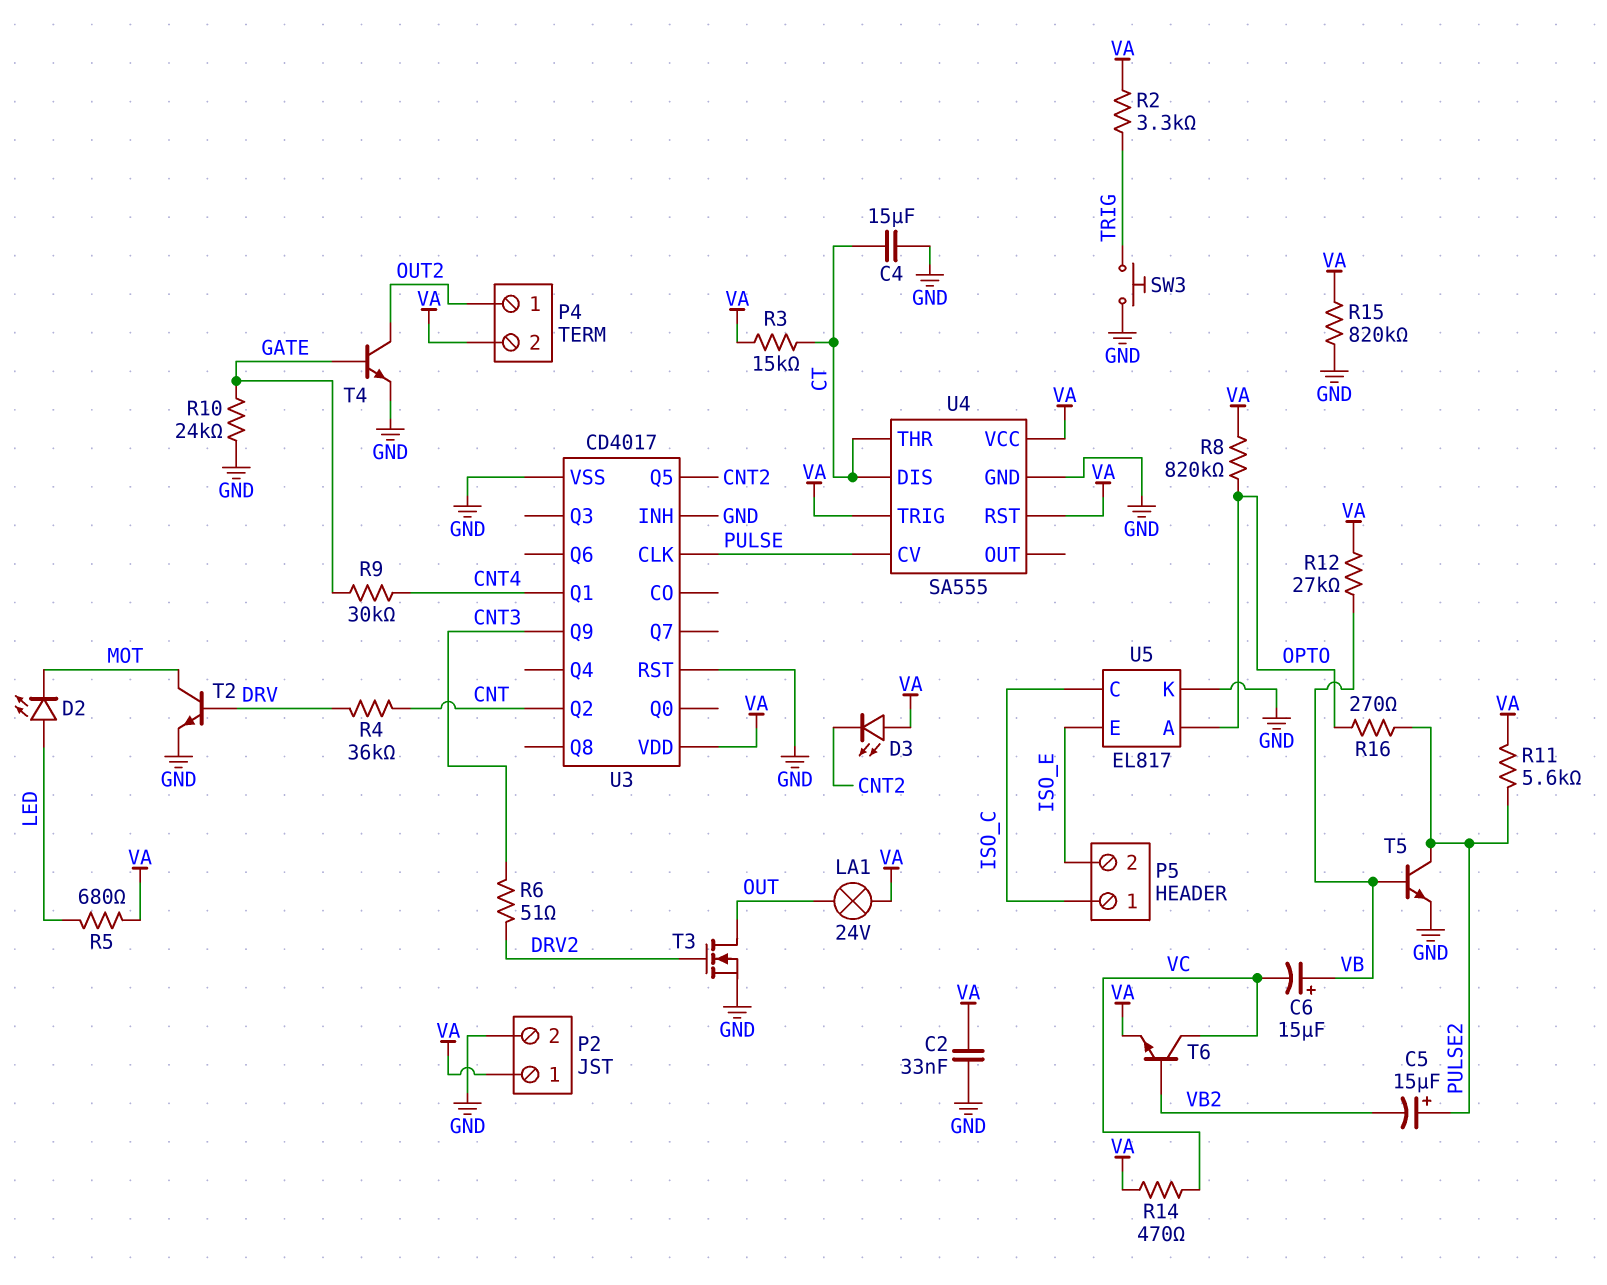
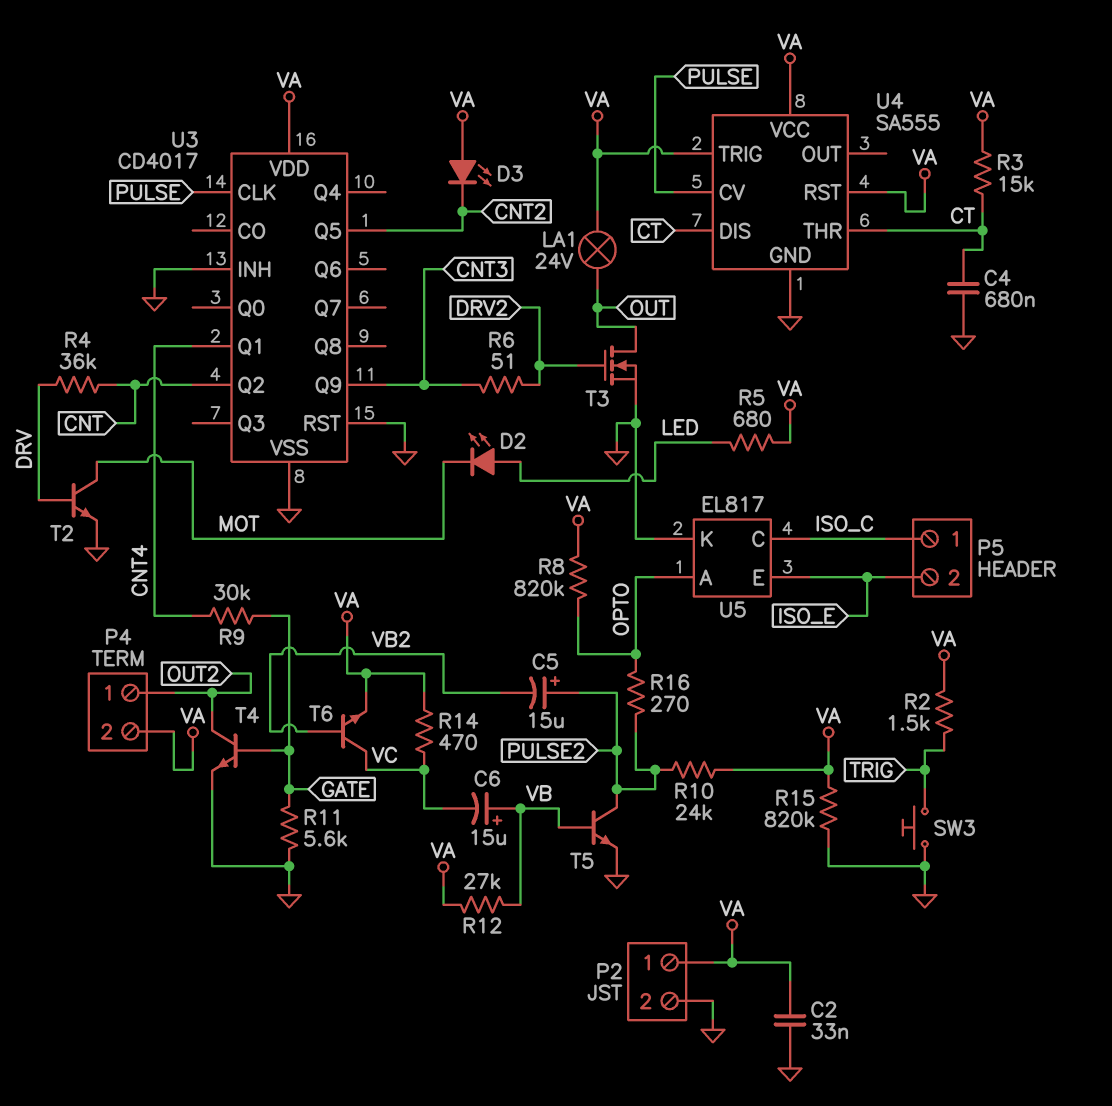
C4: 15uF (CT, GND) -> 680nF (CT, GND)
R2: 3.3k (TRIG, VA) -> 1.5k (TRIG, VA)
R10: 24k (GATE, GND) -> 24k (PULSE2, VA)
R11: 5.6k (PULSE2, VA) -> 5.6k (GATE, GND)

